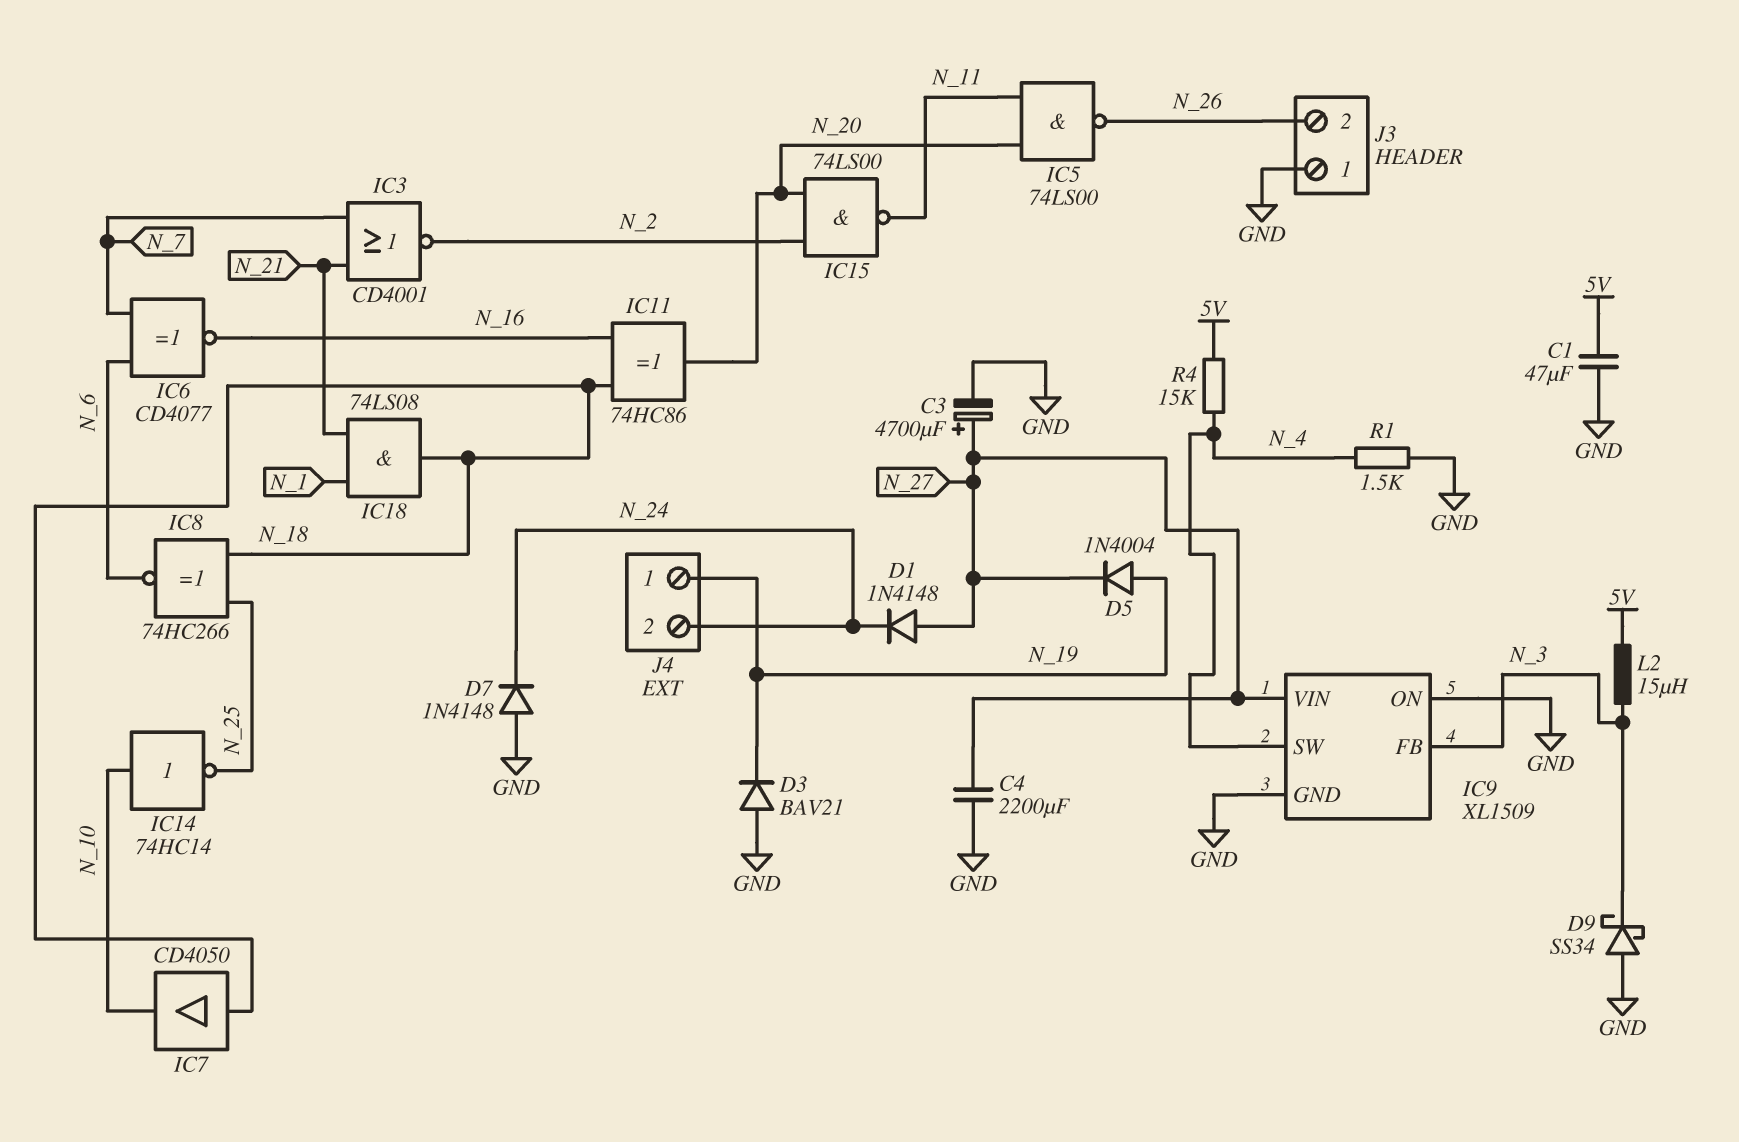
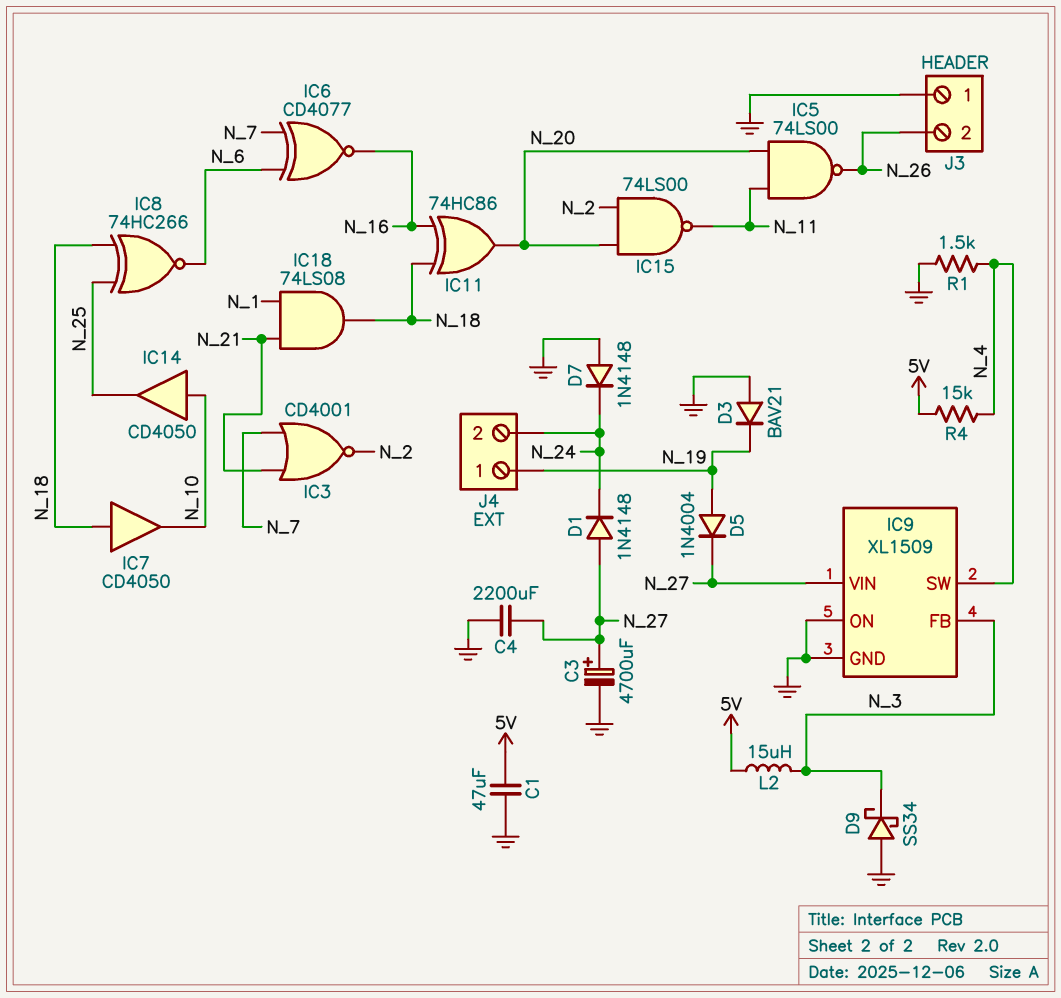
IC14: NOT 74HC14 (in N_10, out N_25) -> buffer CD4050 (in N_10, out N_25)

